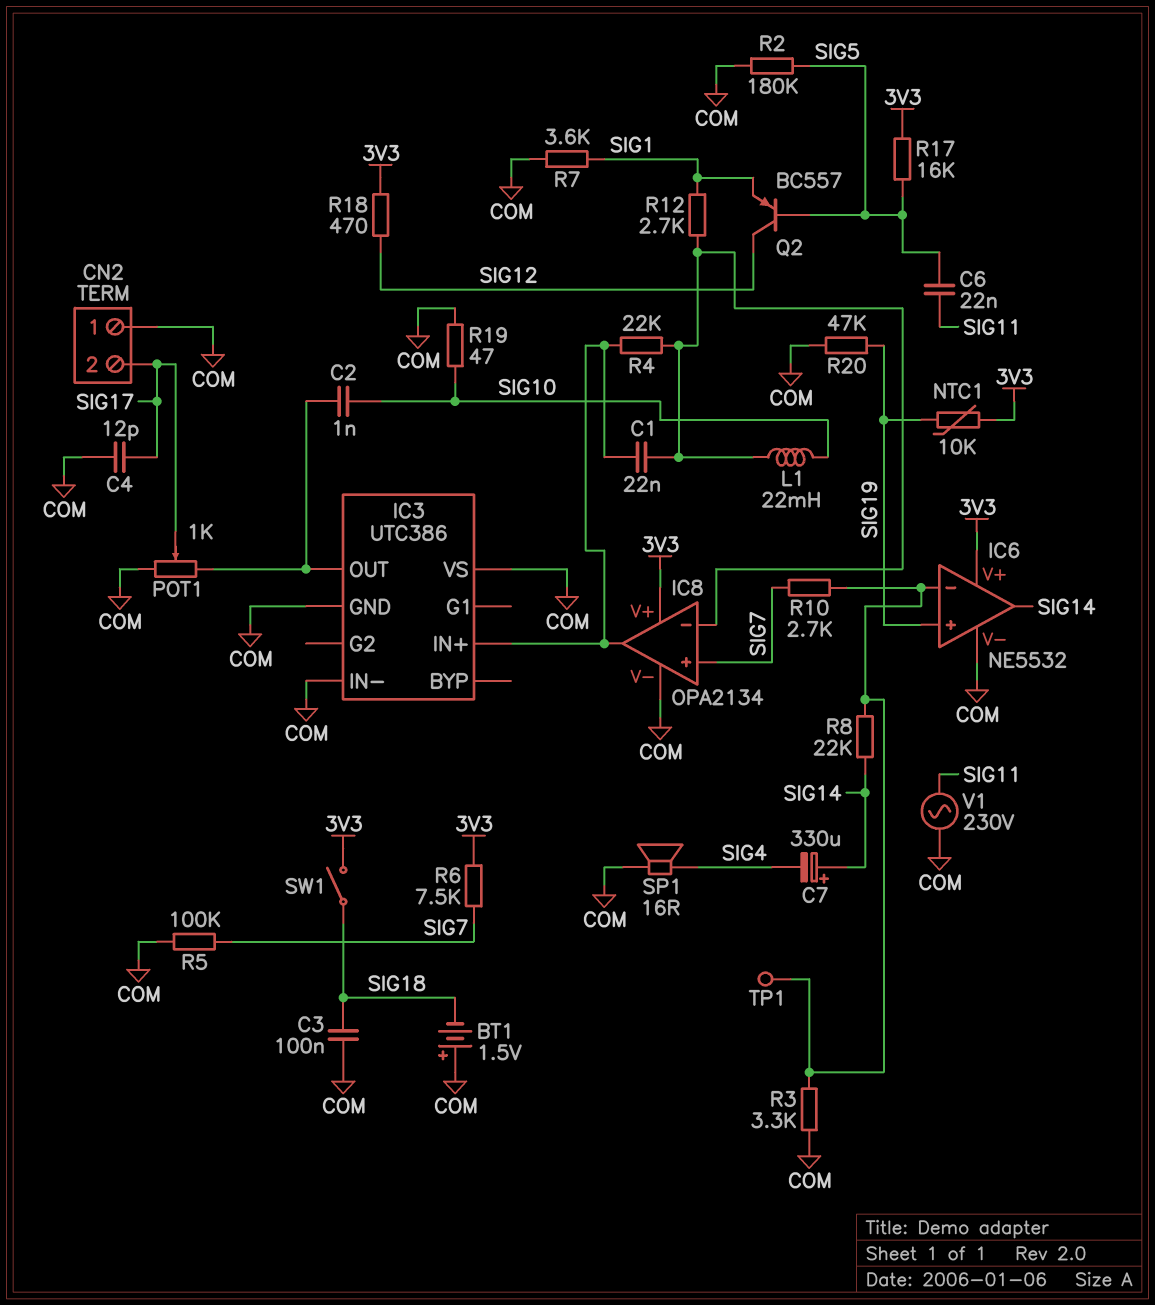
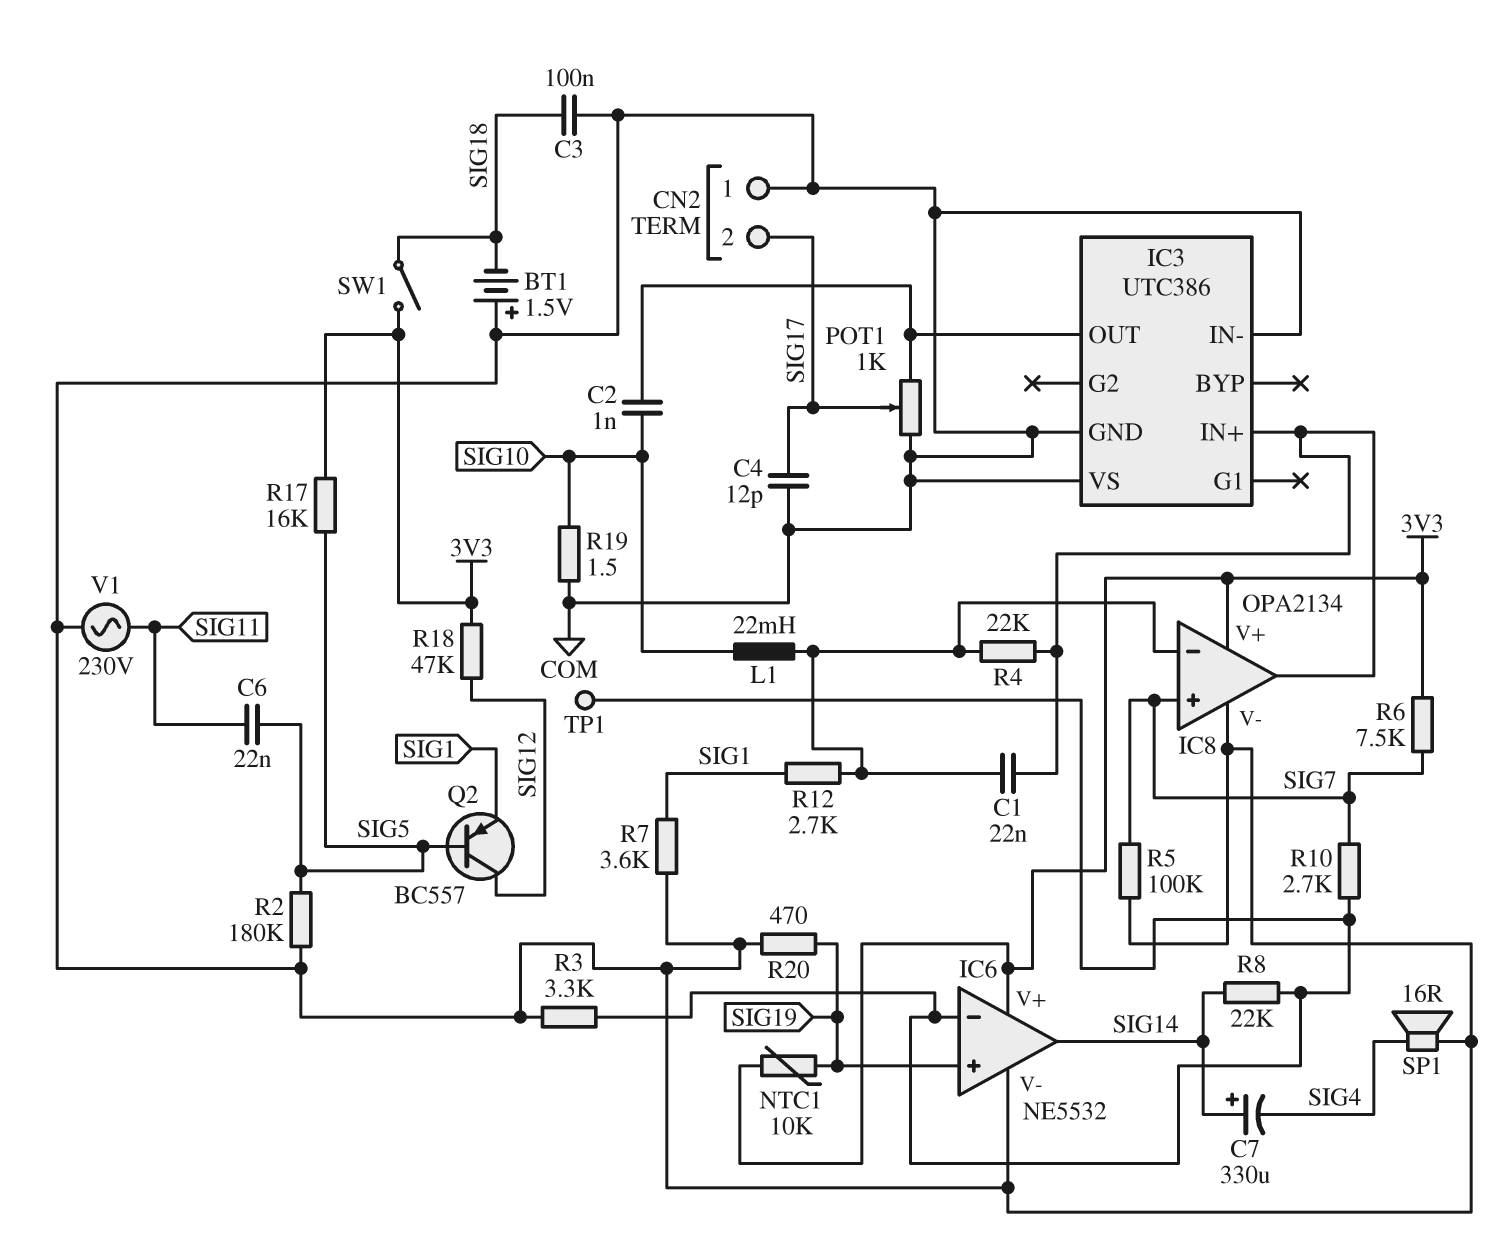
R18: 470 (3V3, SIG12) -> 47k (3V3, SIG12)
R19: 47 (COM, SIG10) -> 1.5 (COM, SIG10)
R20: 47k (COM, SIG19) -> 470 (COM, SIG19)

